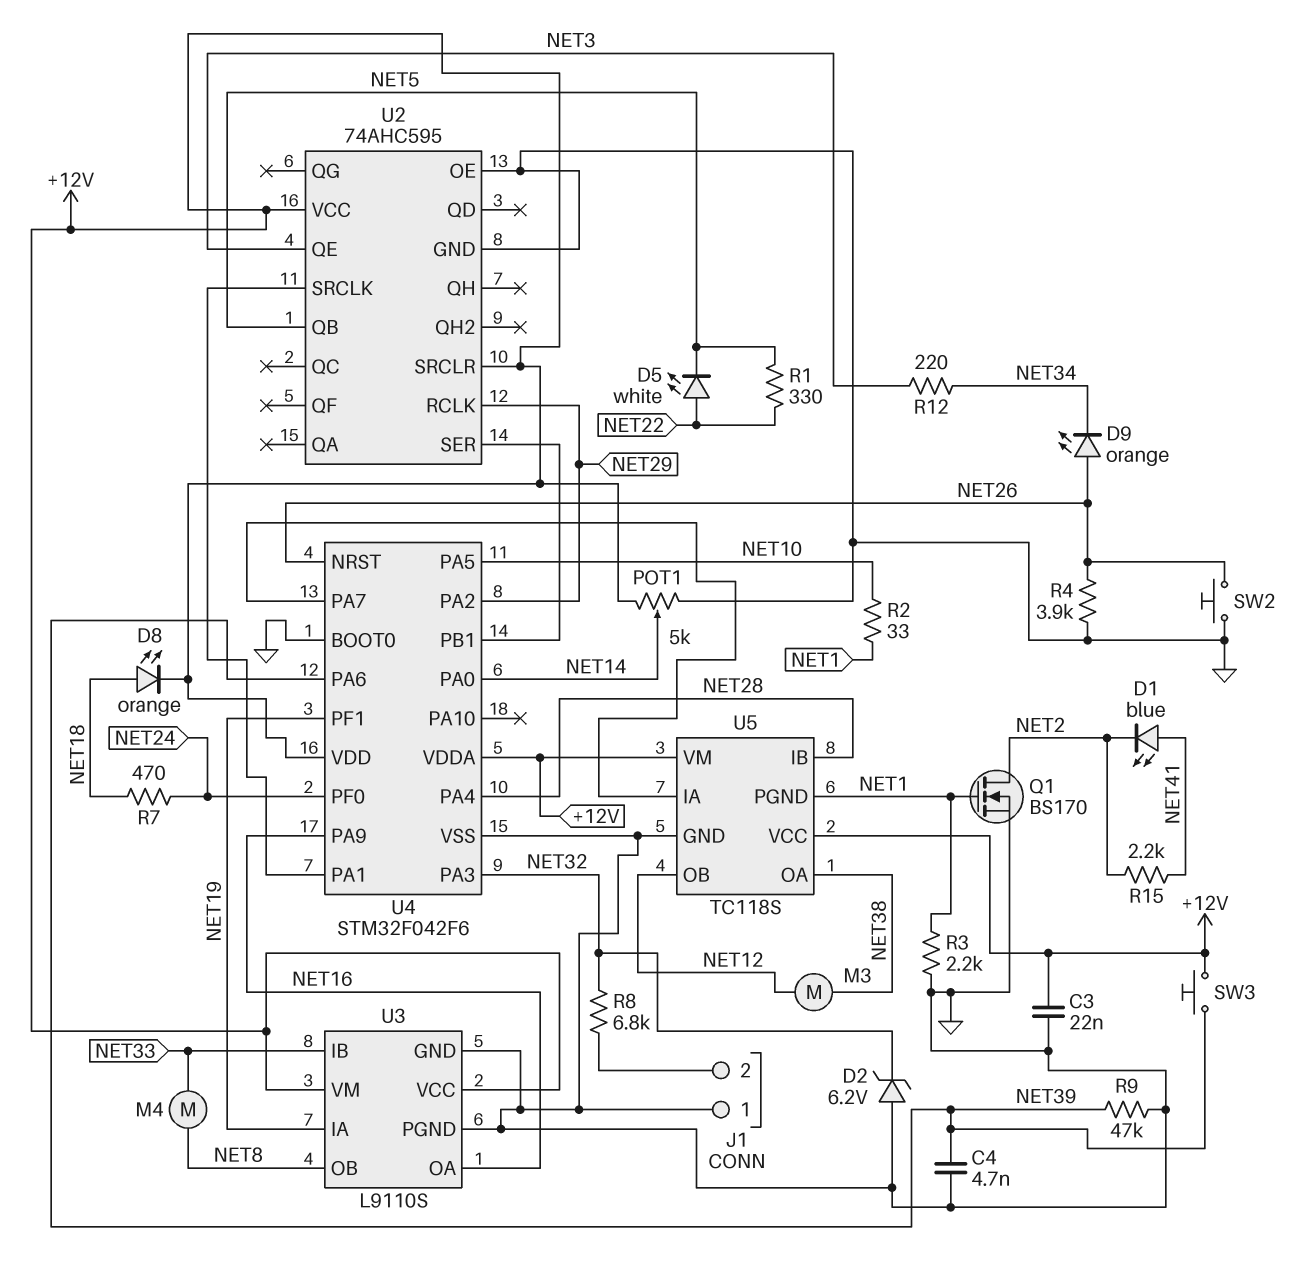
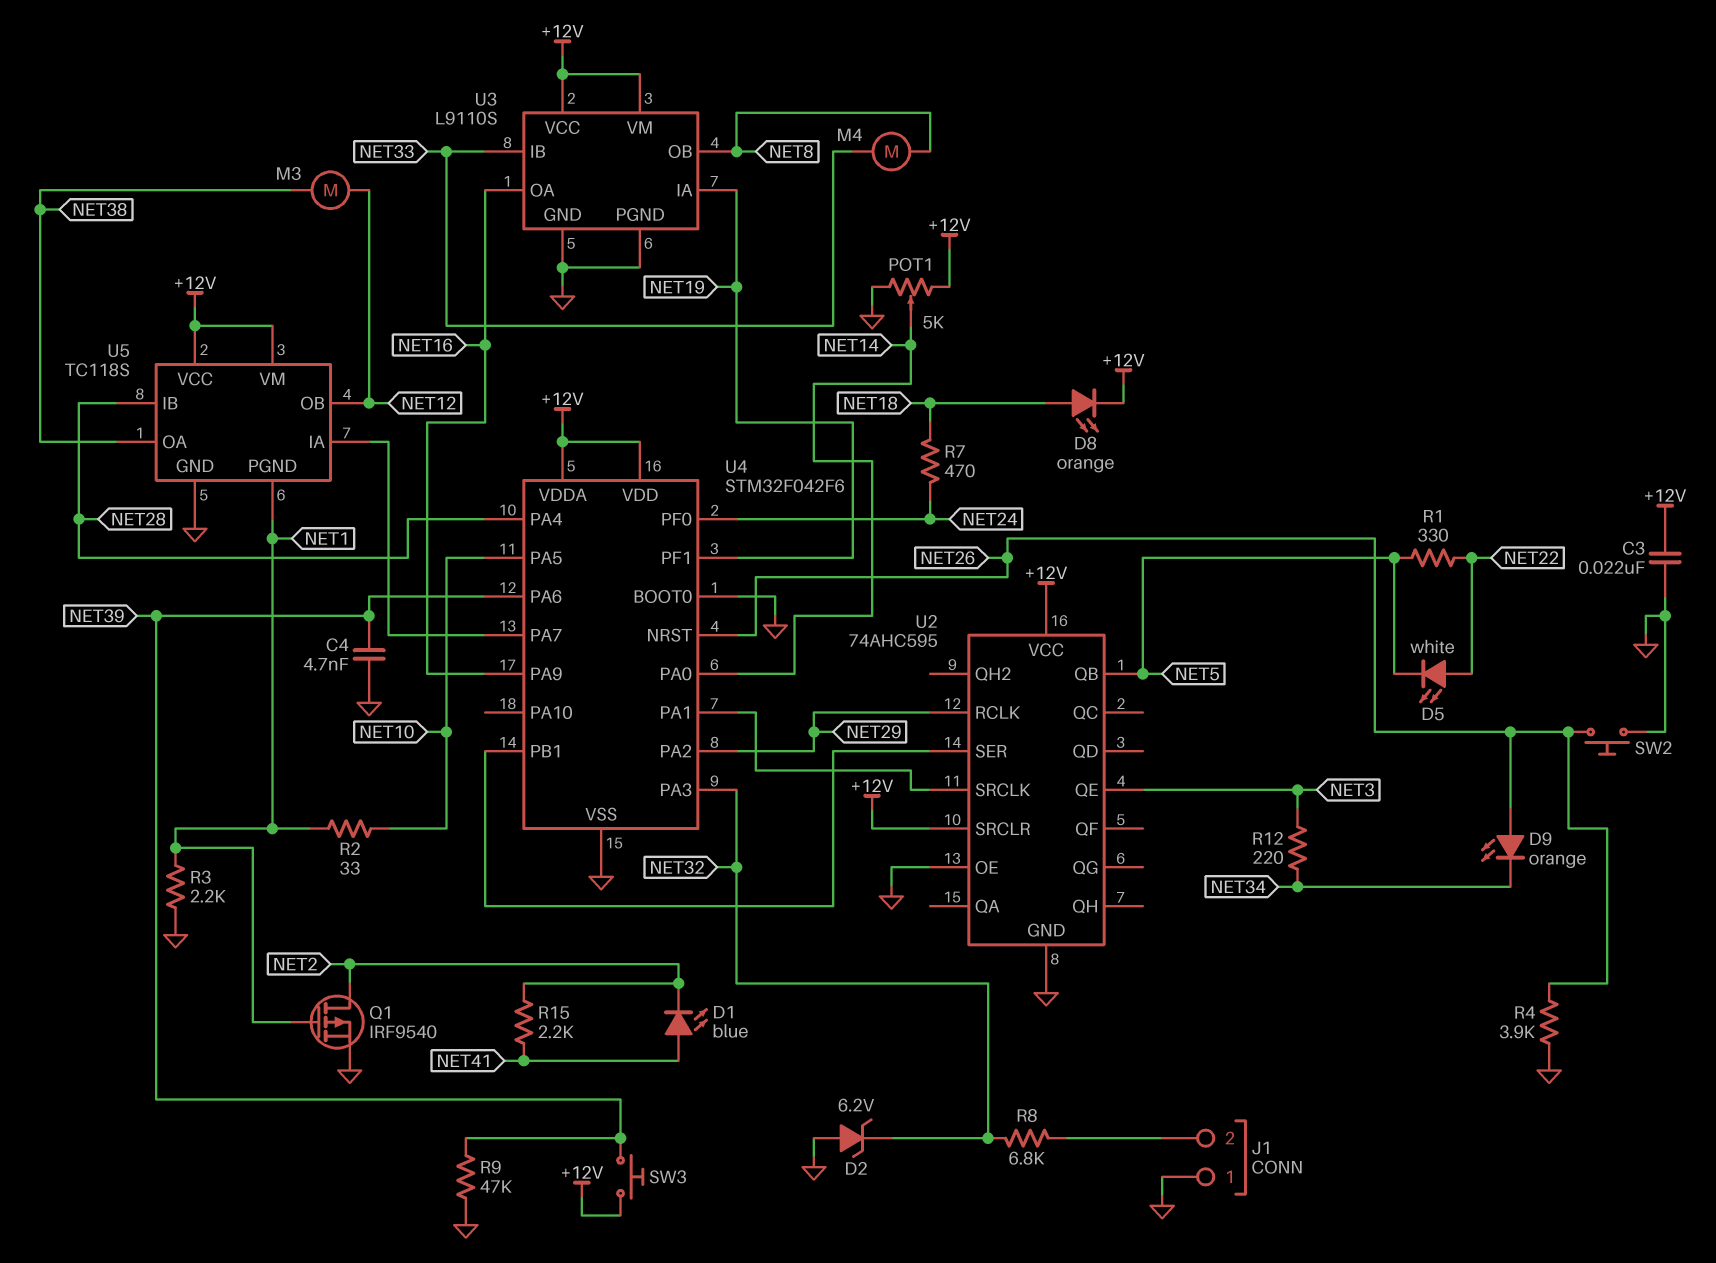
Q1: NMOS BS170 (G NET1, D NET2, S GND) -> PMOS IRF9540 (G NET1, D NET2, S GND)

